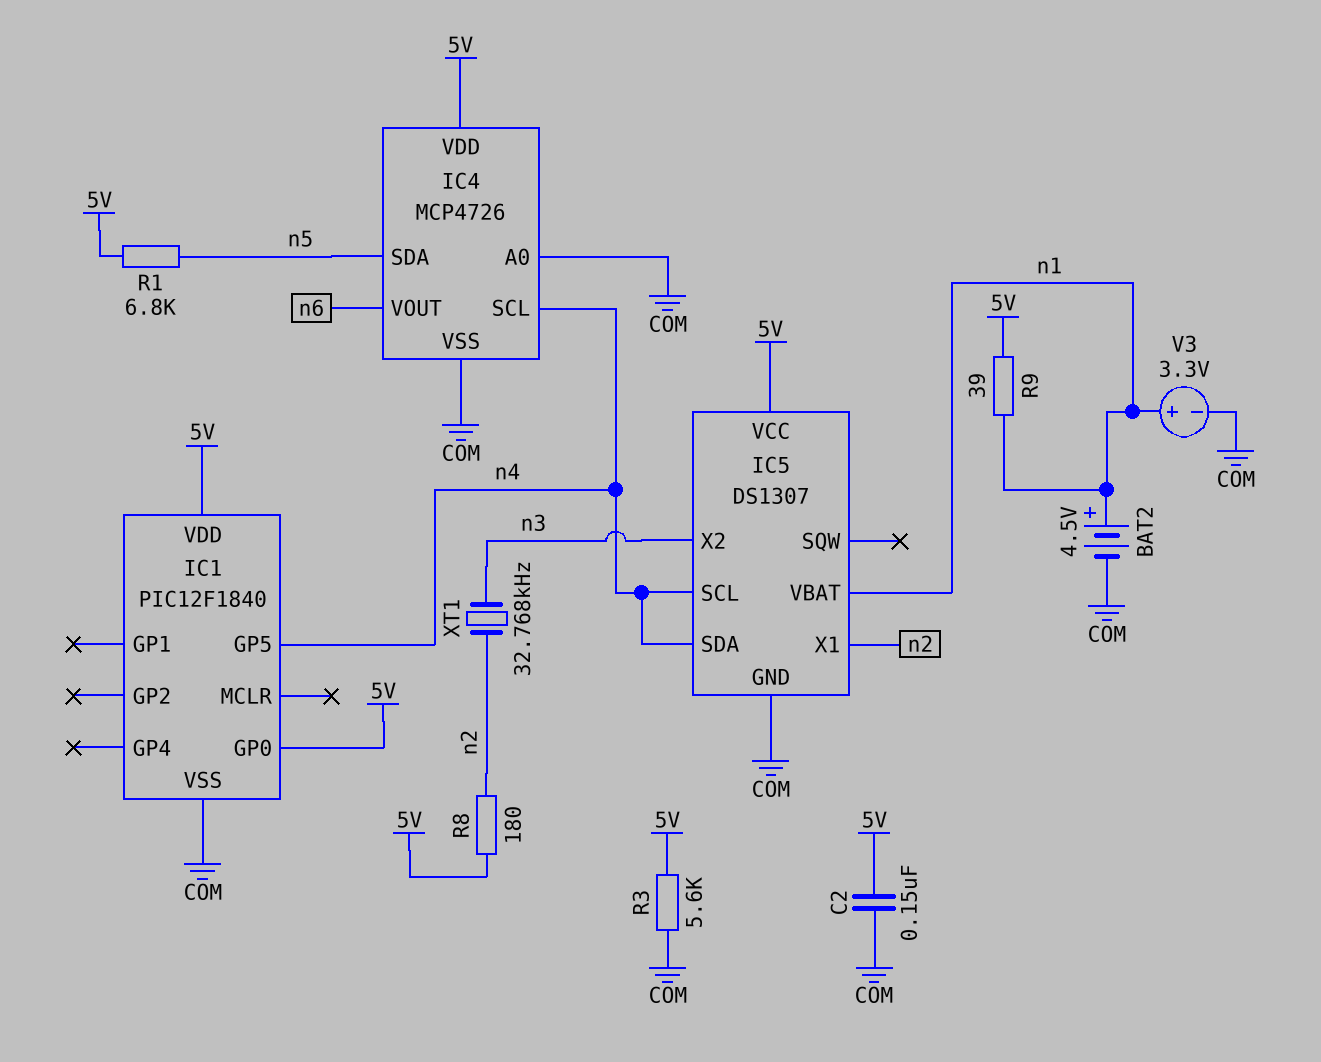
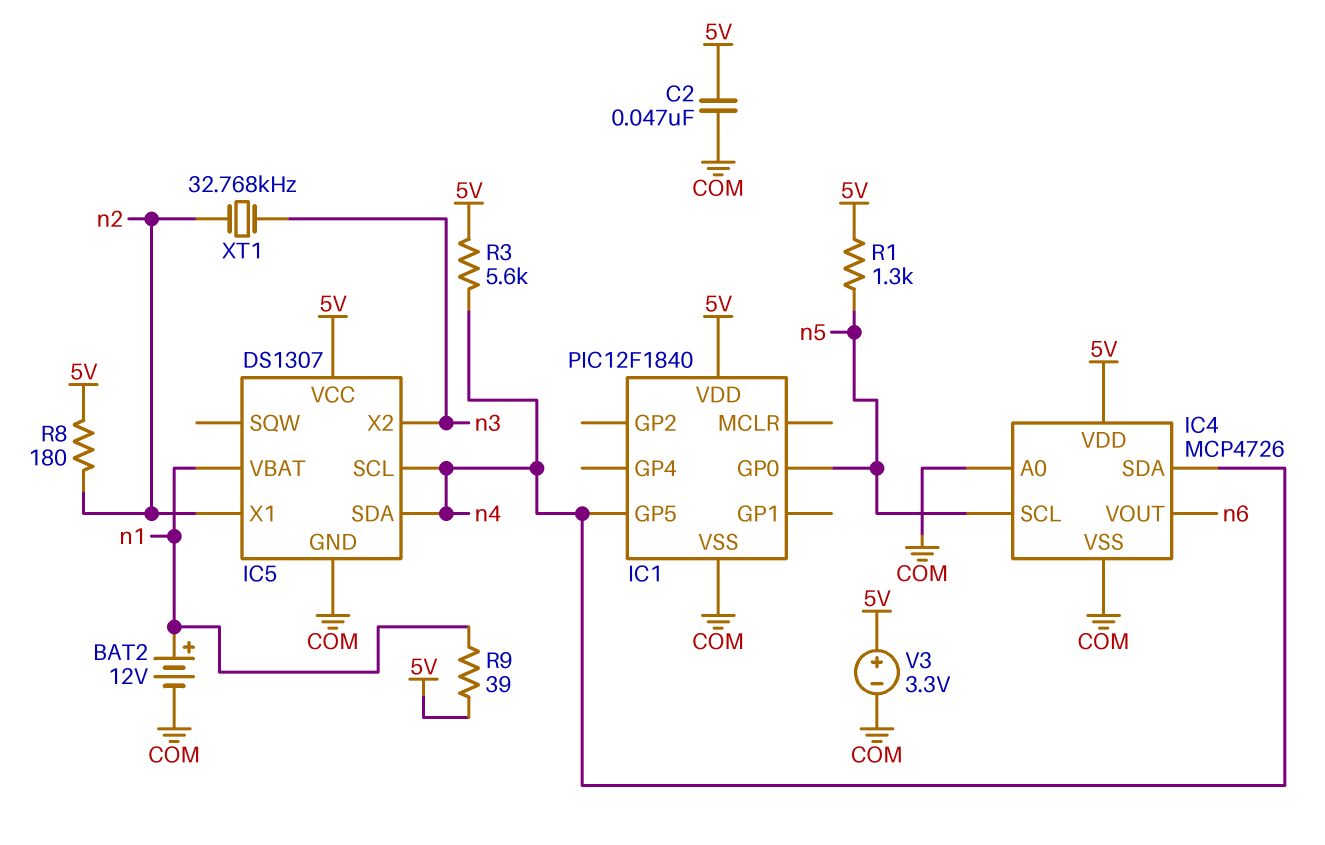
BAT2: 4.5V (plus n1, minus COM) -> 12V (plus n1, minus COM)
C2: 150nF (5V, COM) -> 47nF (5V, COM)
IC1 pin GP0: 5V -> n5
IC4 pin SCL: n4 -> n5
IC4 pin SDA: n5 -> n4
R1: 6.8k (5V, n5) -> 1.3k (5V, n5)
R3: 5.6k (5V, COM) -> 5.6k (5V, n4)
V3: 3.3V (plus n1, minus COM) -> 3.3V (plus 5V, minus COM)

